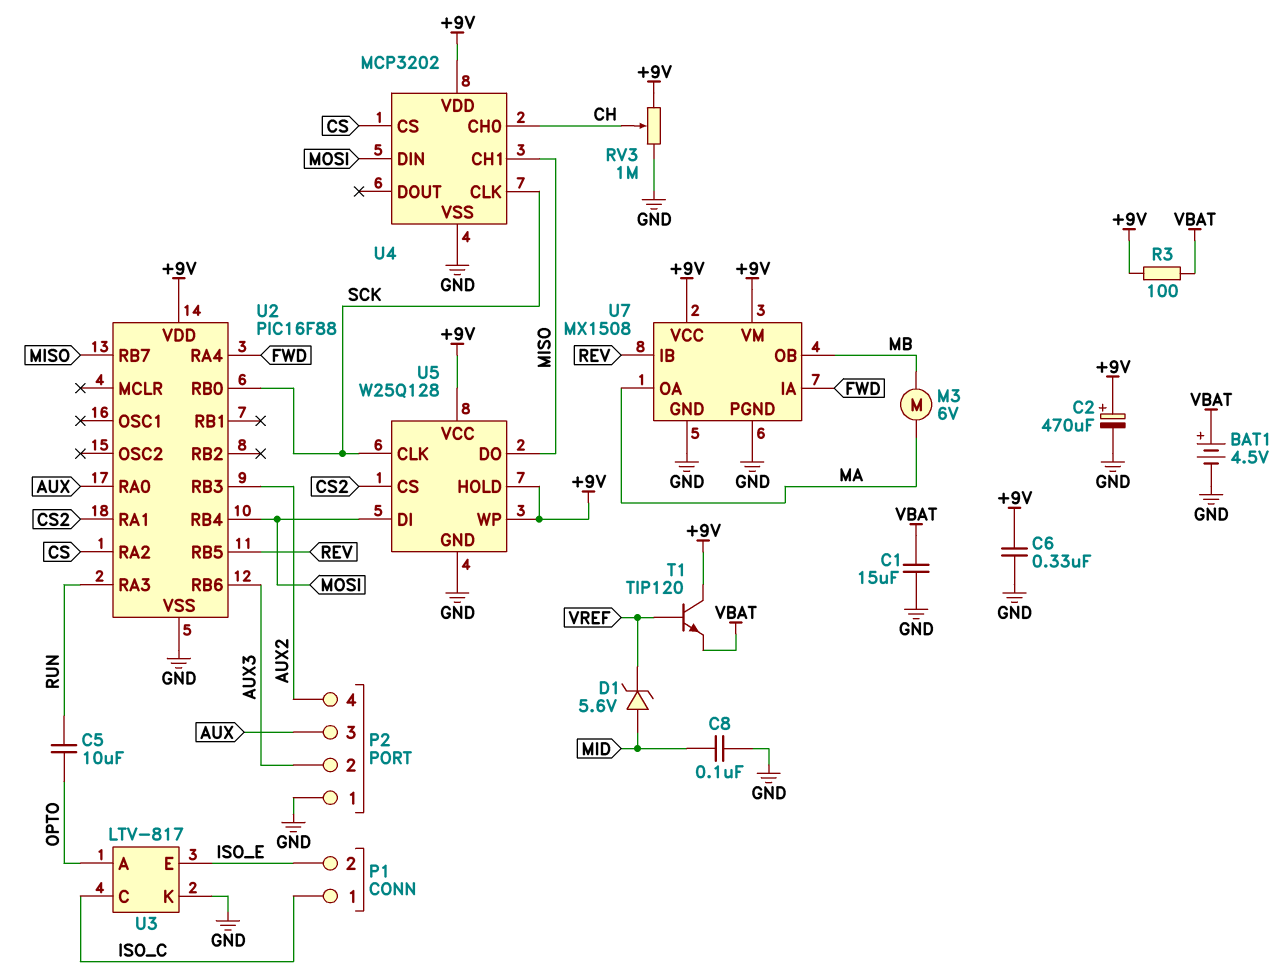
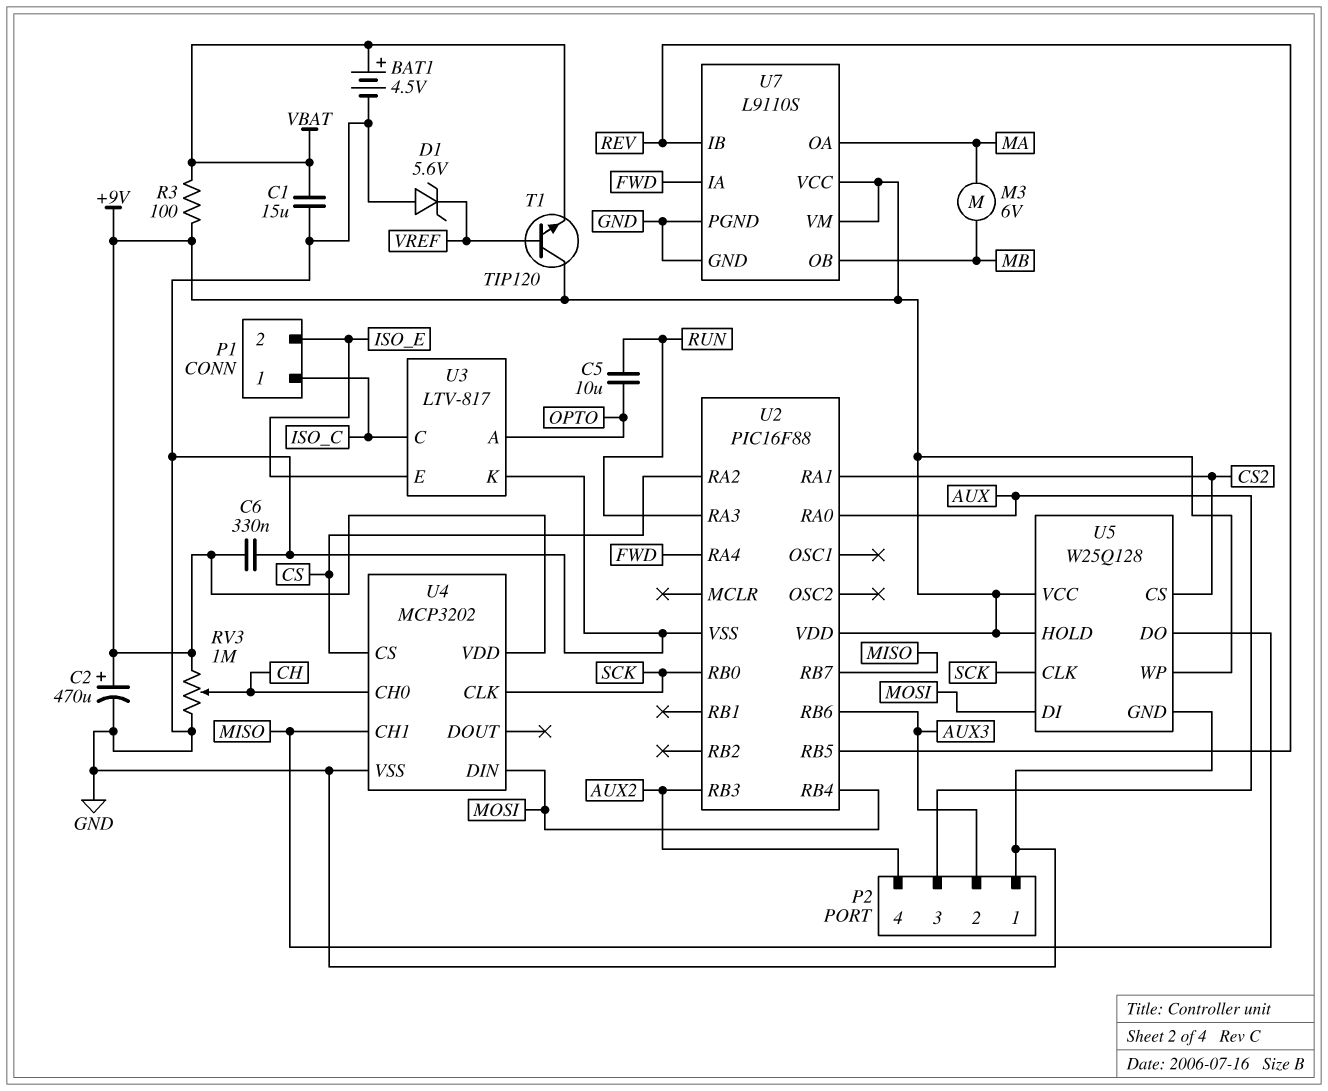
C8: 100nF (GND, MID) -> none
D1: zener 5.6V (A MID, K VREF) -> zener 5.6V (A GND, K VREF)
U7: MX1508 -> L9110S

